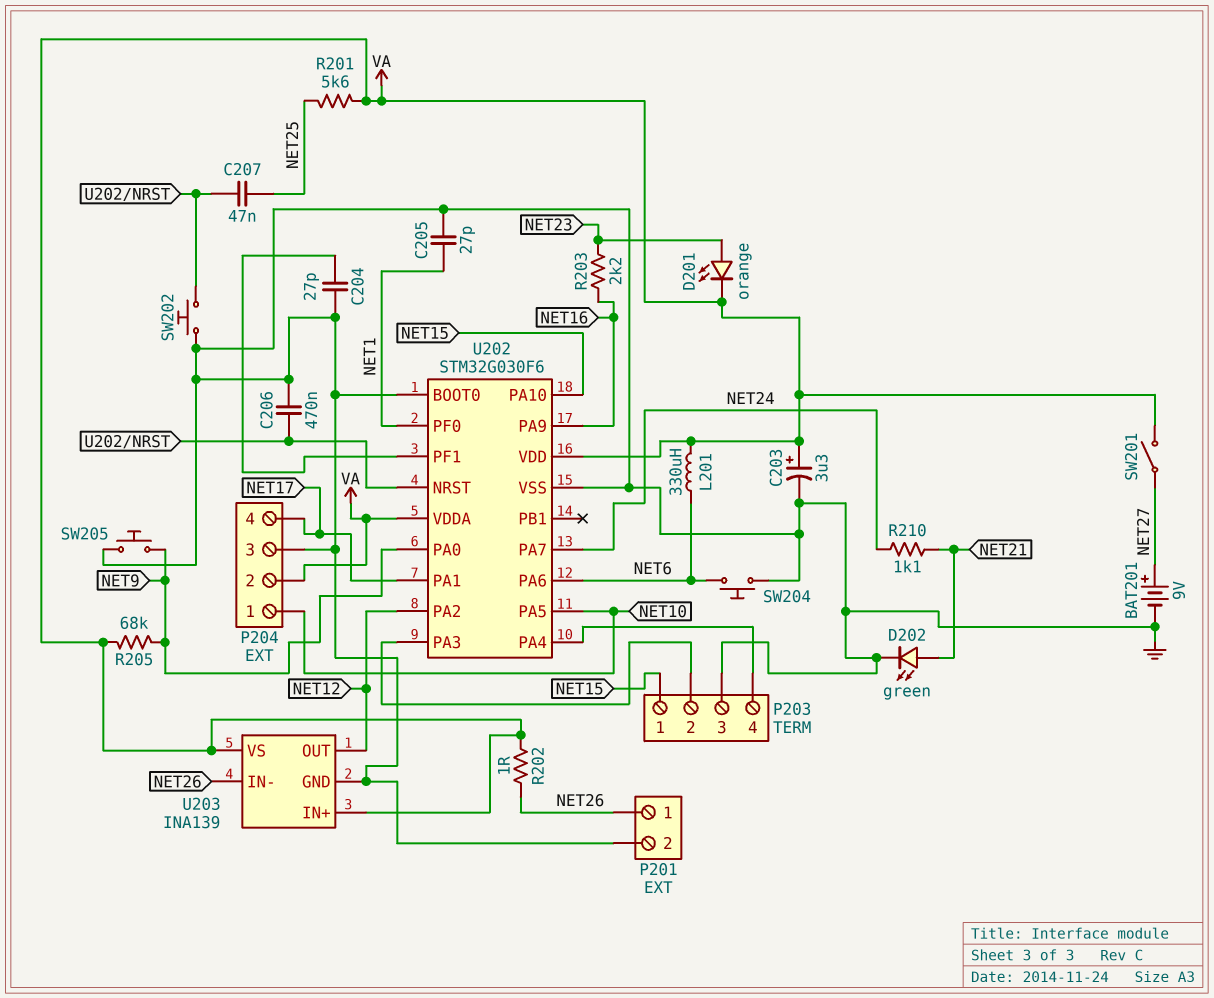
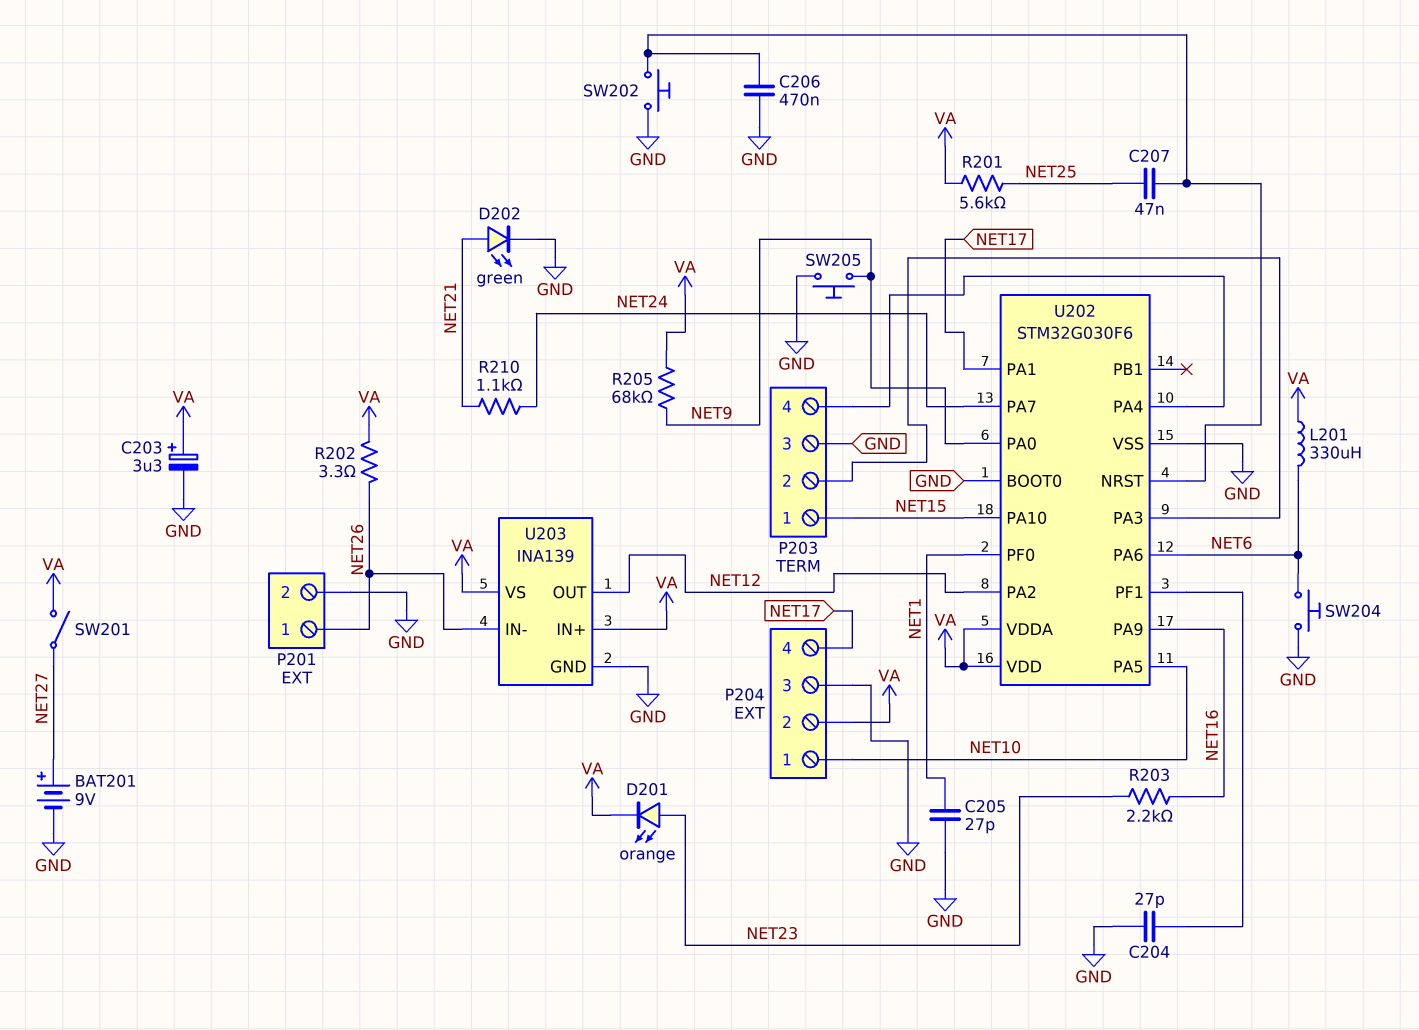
R202: 1 (NET26, VA) -> 3.3 (NET26, VA)

